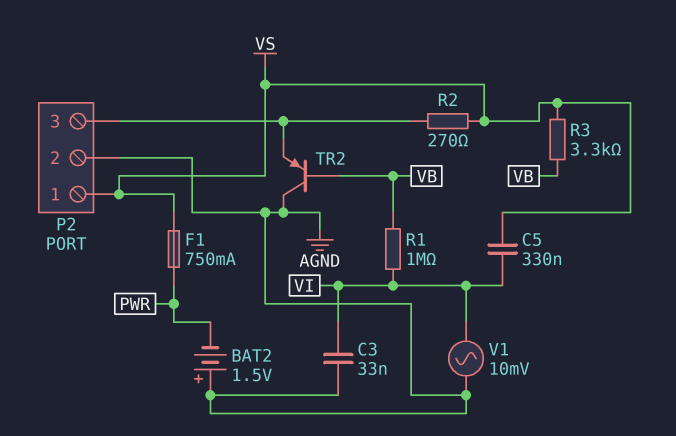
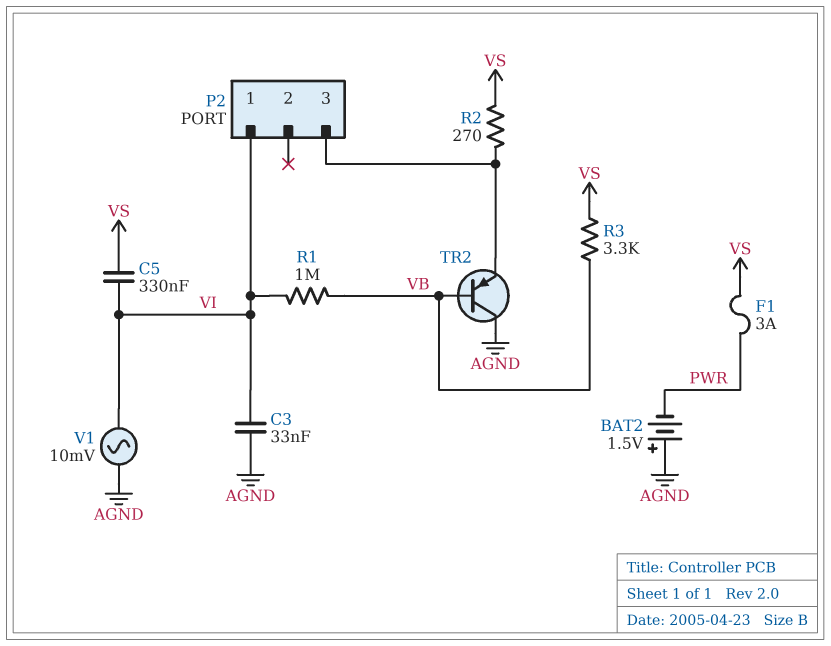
F1: 750mA (PWR, VS) -> 3A (PWR, VS)
P2 pin 1: VS -> VI
P2 pin 2: AGND -> none

